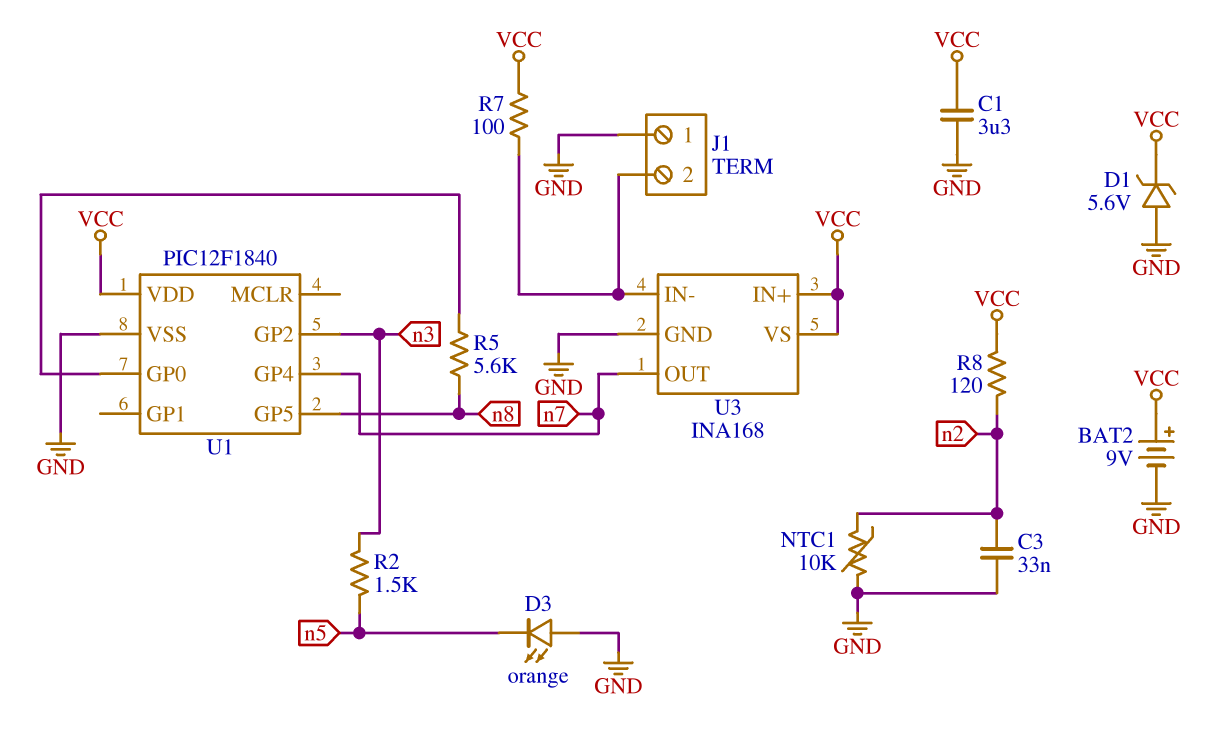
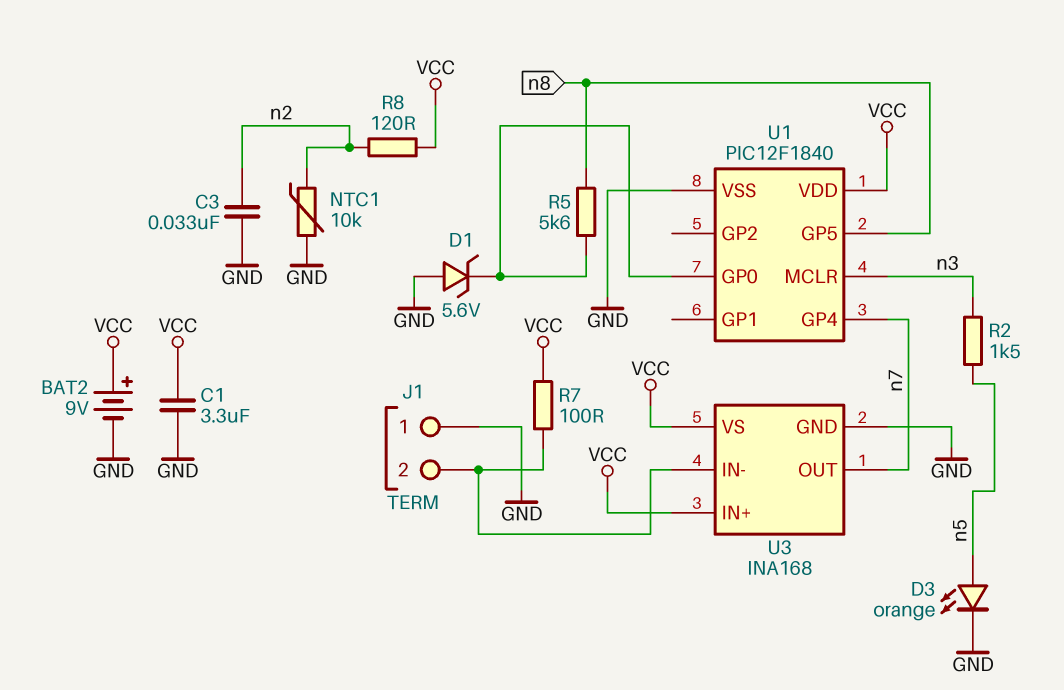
D1: zener 5.6V (A GND, K VCC) -> zener 5.6V (A GND, K U1/GP0)
D3: LED orange (A GND, K n5) -> LED orange (A n5, K GND)
U1 pin GP2: n3 -> none
U1 pin MCLR: none -> n3

